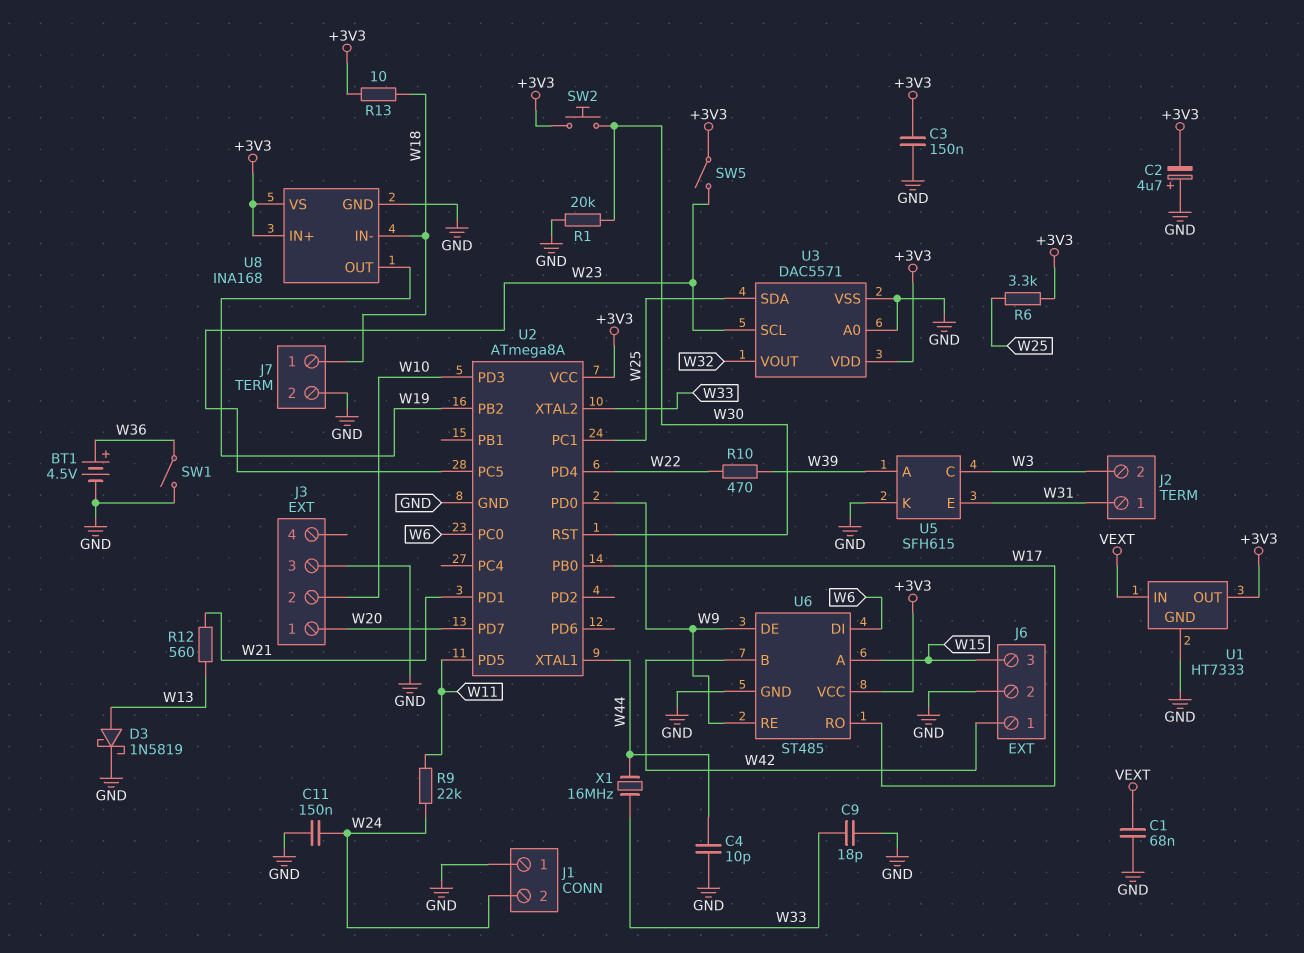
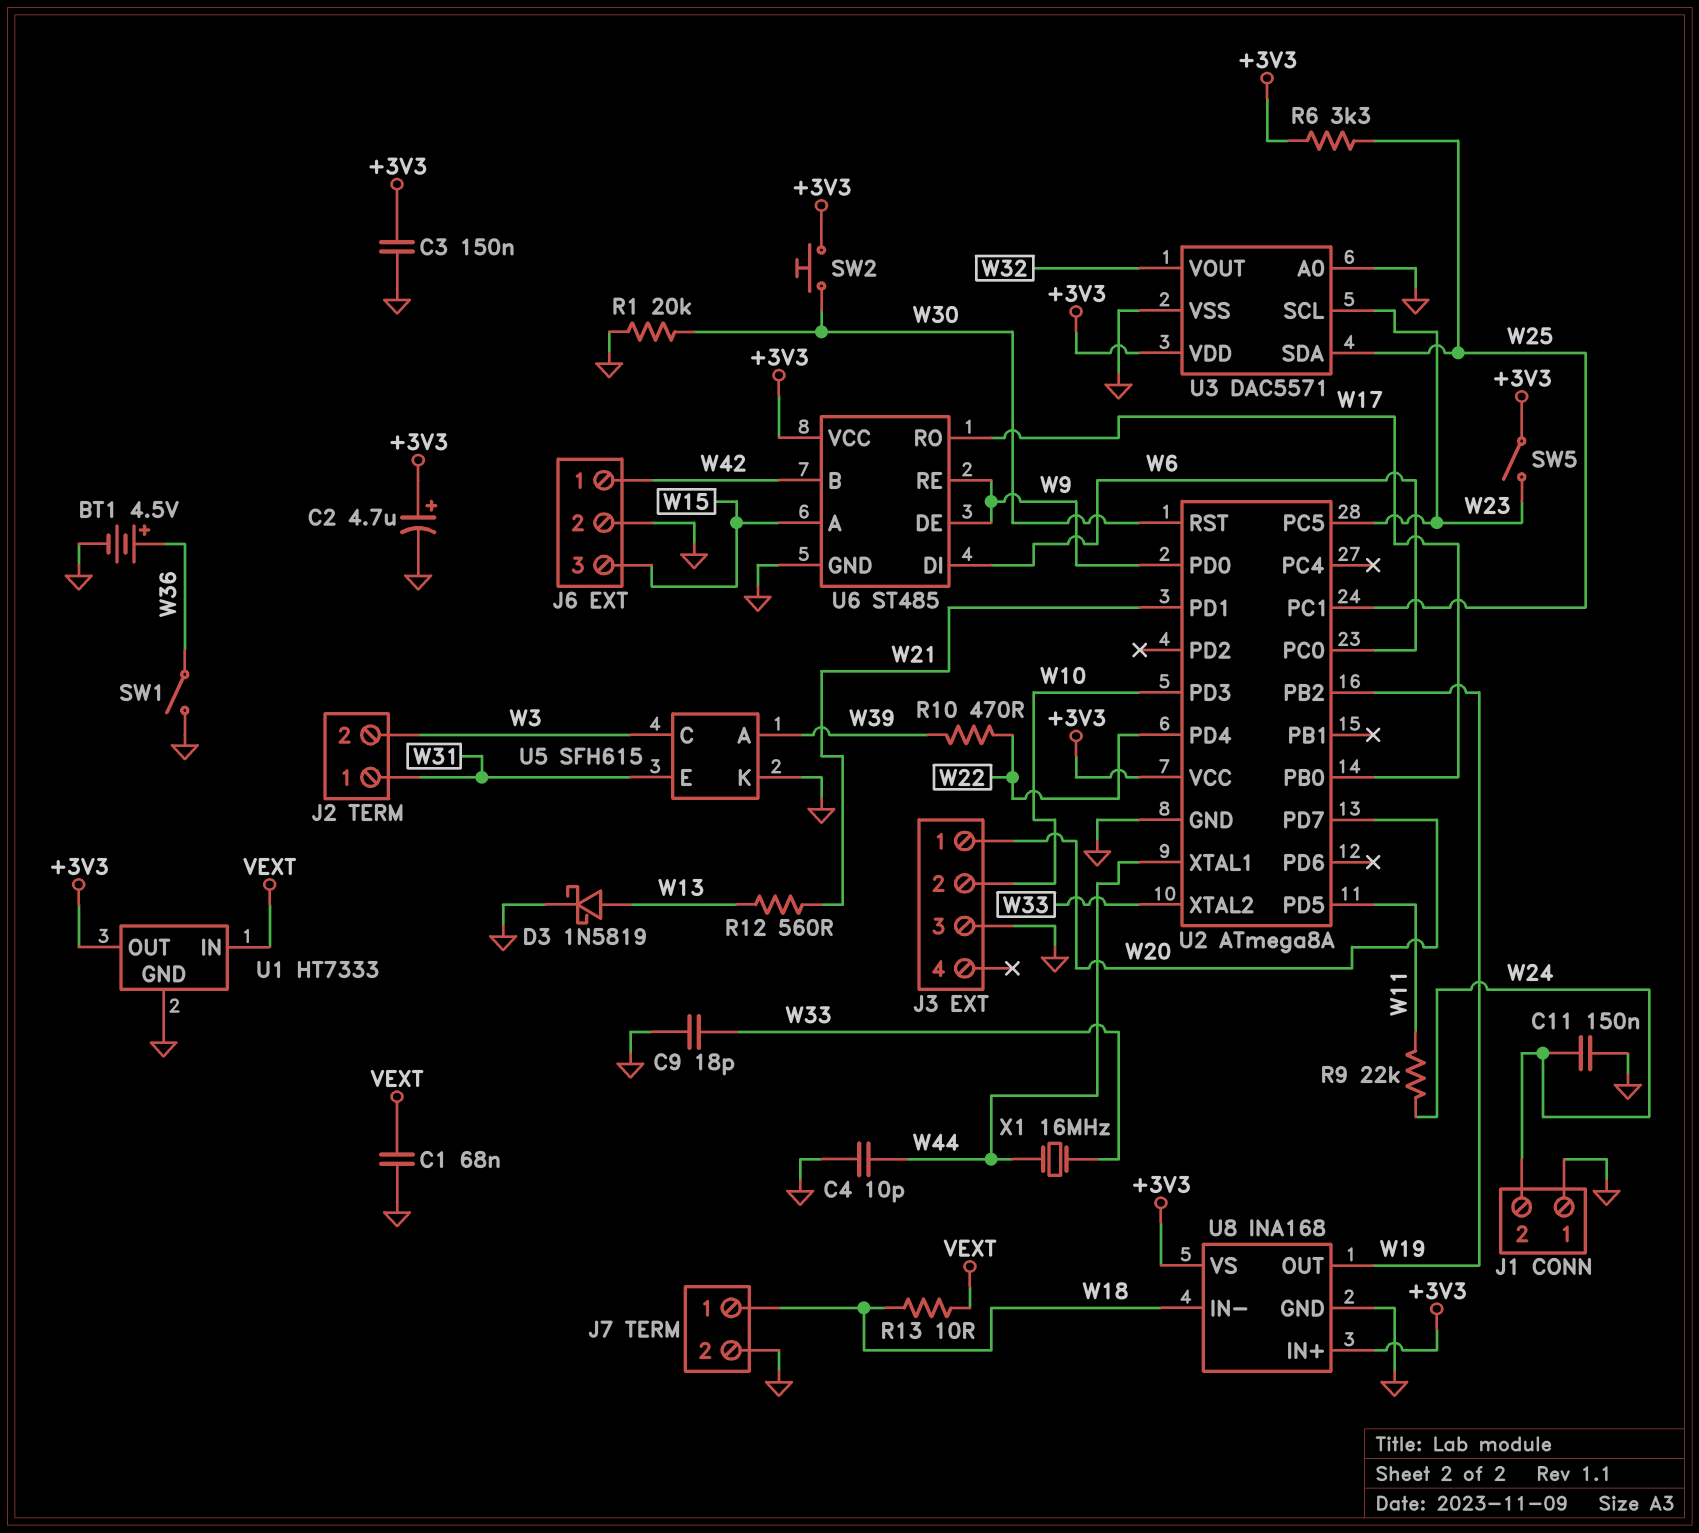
C2: 4.7uF (plus GND, minus +3V3) -> 4.7uF (plus +3V3, minus GND)
R13: 10 (+3V3, W18) -> 10 (VEXT, W18)

